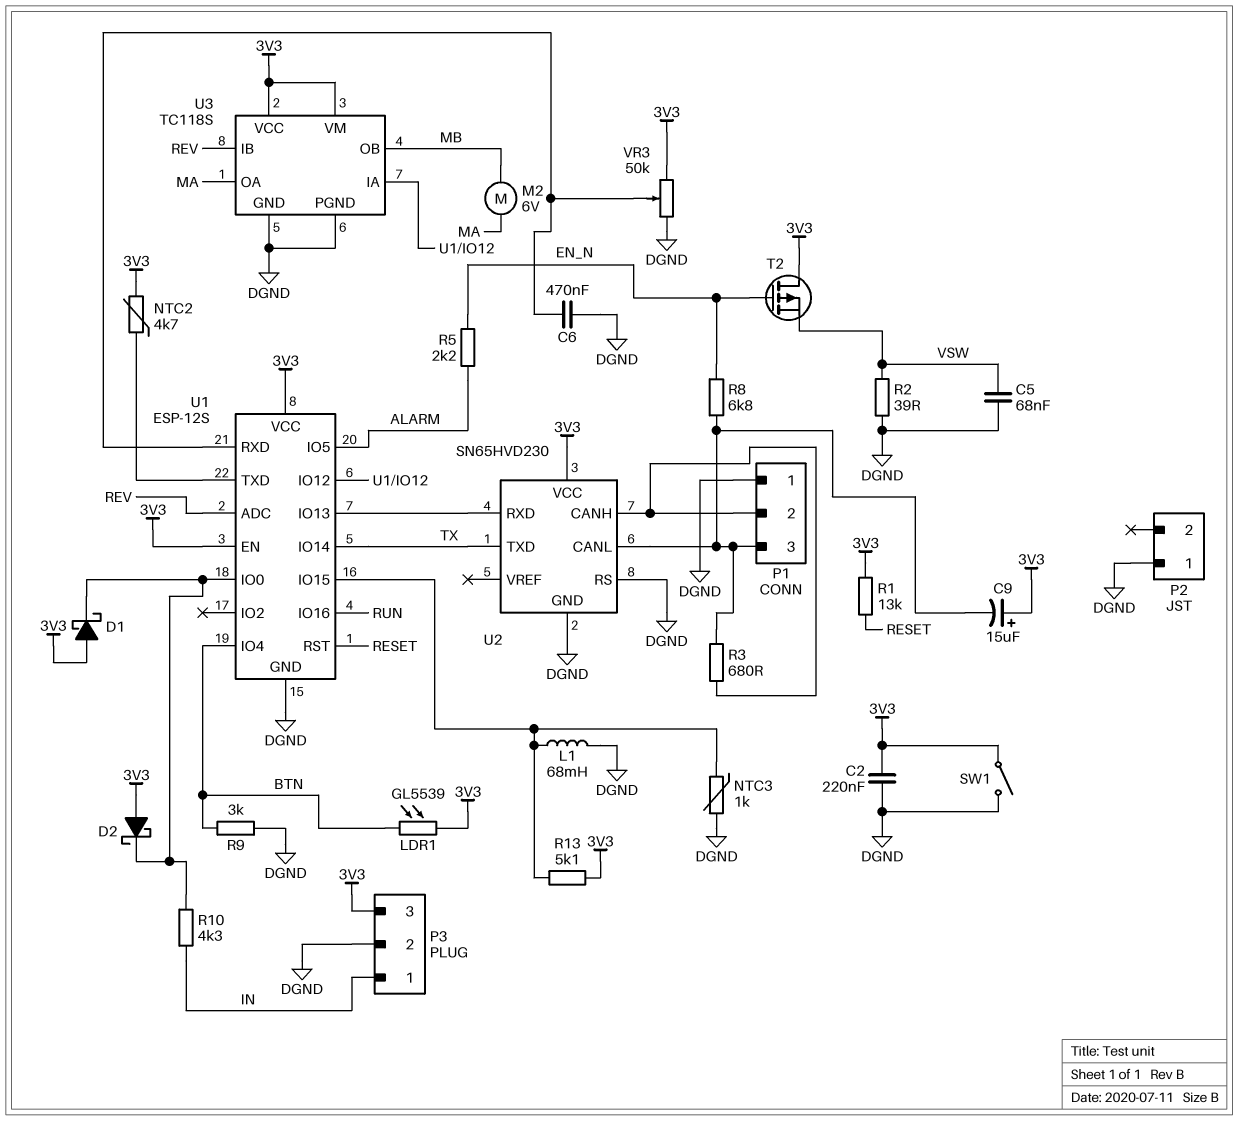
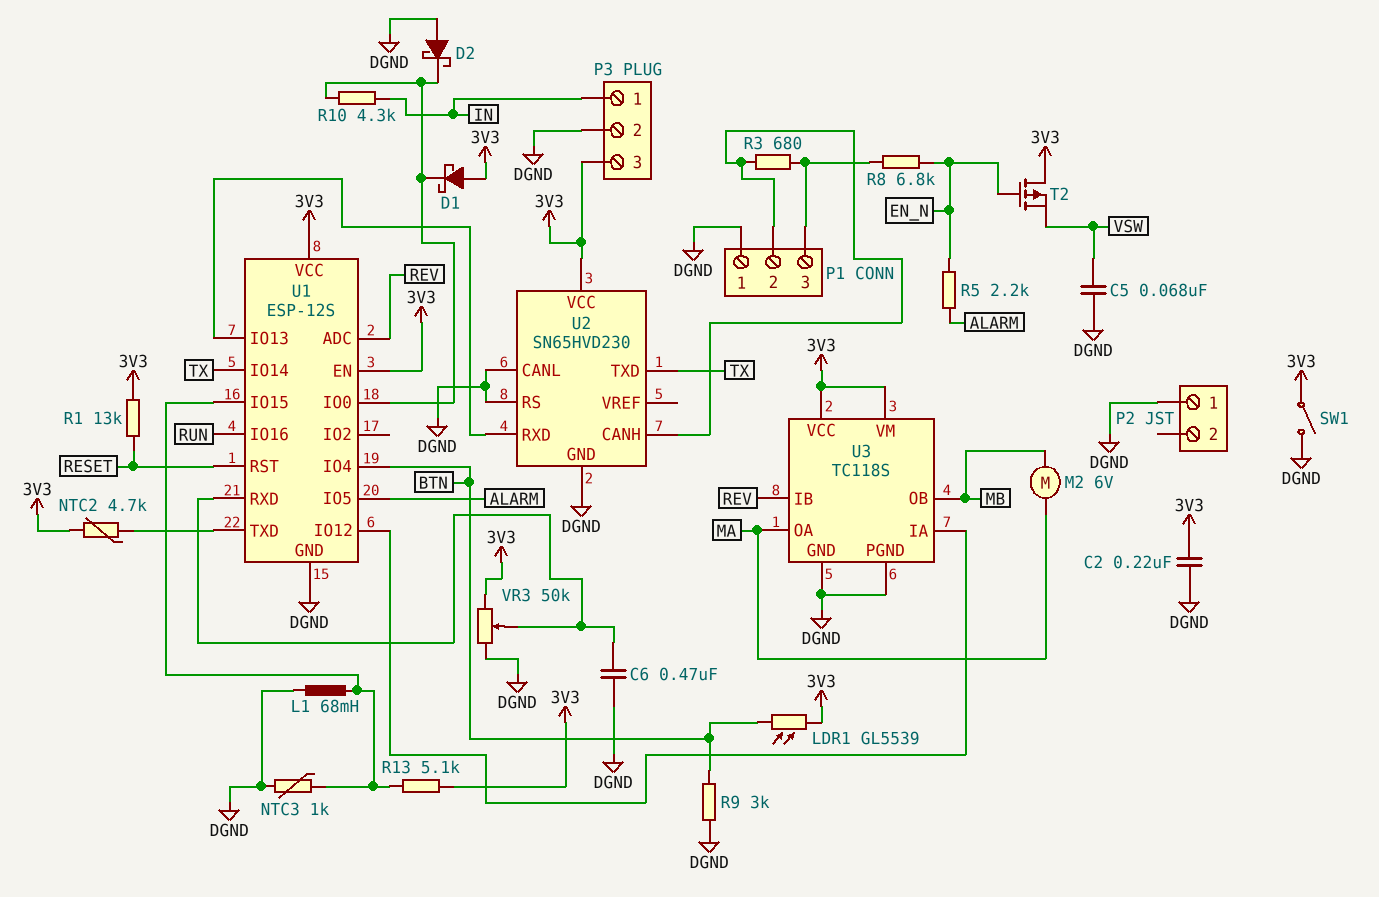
C9: 15uF (plus 3V3, minus P1/3) -> none
D2: schottky (A 3V3, K U1/IO0) -> schottky (A DGND, K U1/IO0)
R2: 39 (DGND, VSW) -> none
U2 pin CANL: P1/3 -> DGND

